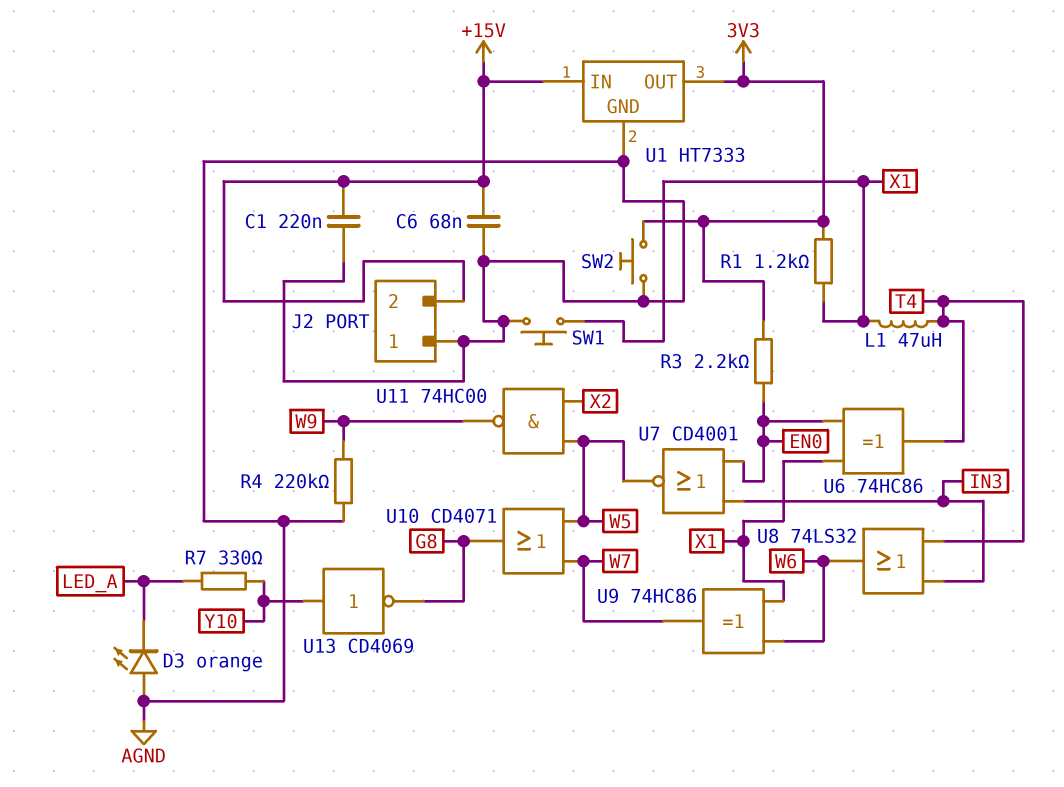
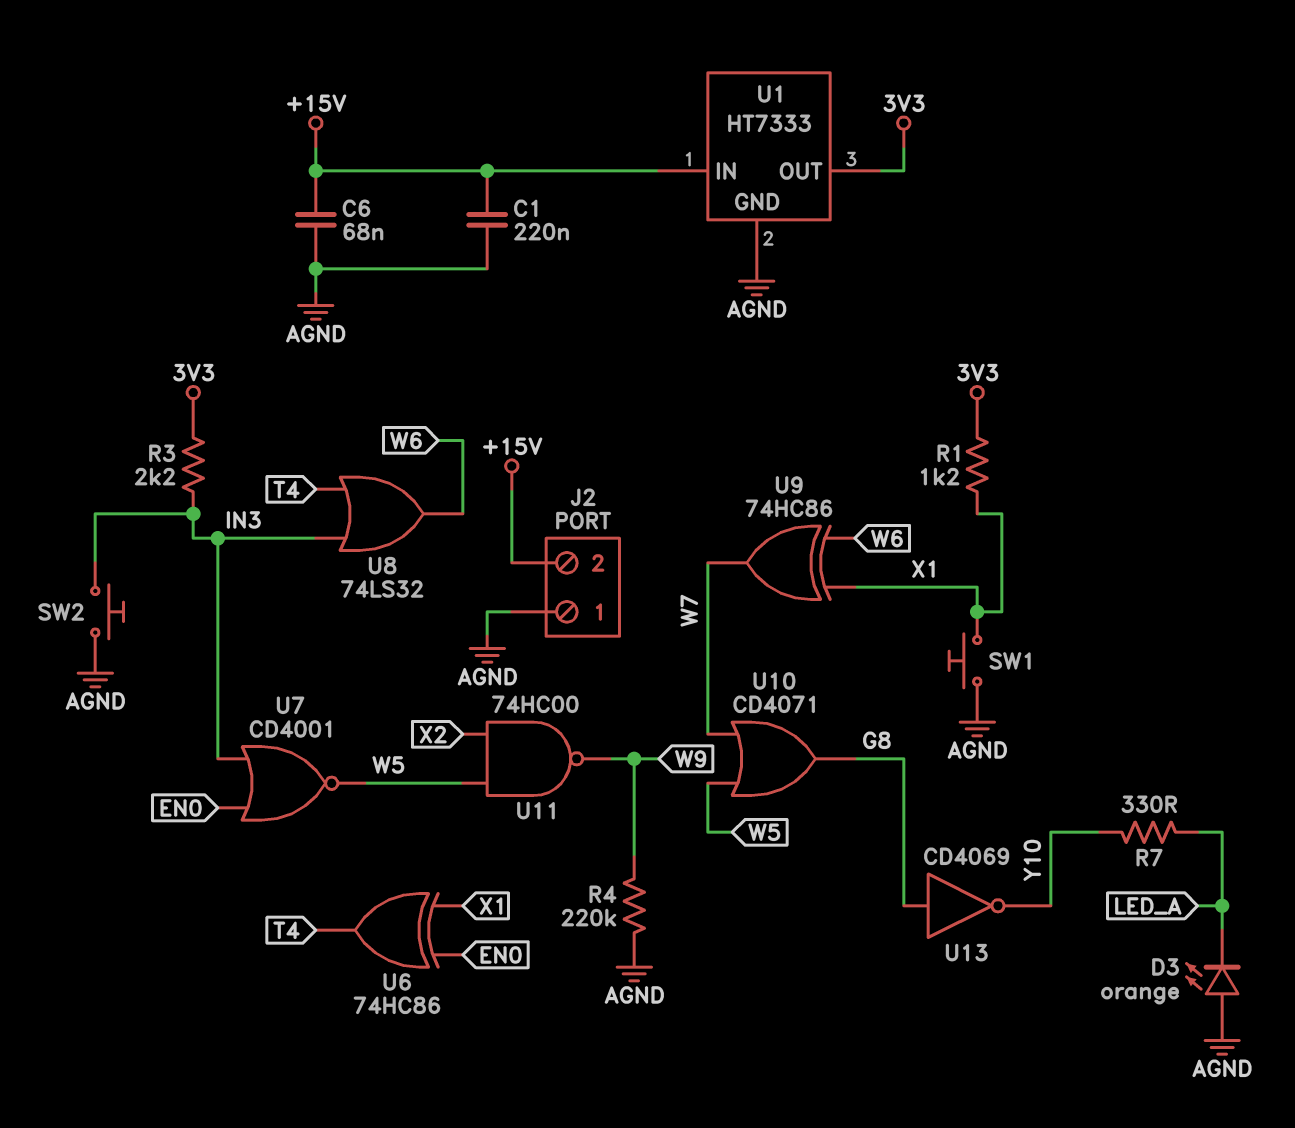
L1: 47uH (T4, X1) -> none
R3: 2.2k (3V3, EN0) -> 2.2k (3V3, IN3)
SW2: button (3V3, AGND) -> button (AGND, IN3)
U13: NOT CD4069 (in Y10, out G8) -> NOT CD4069 (in G8, out Y10)

